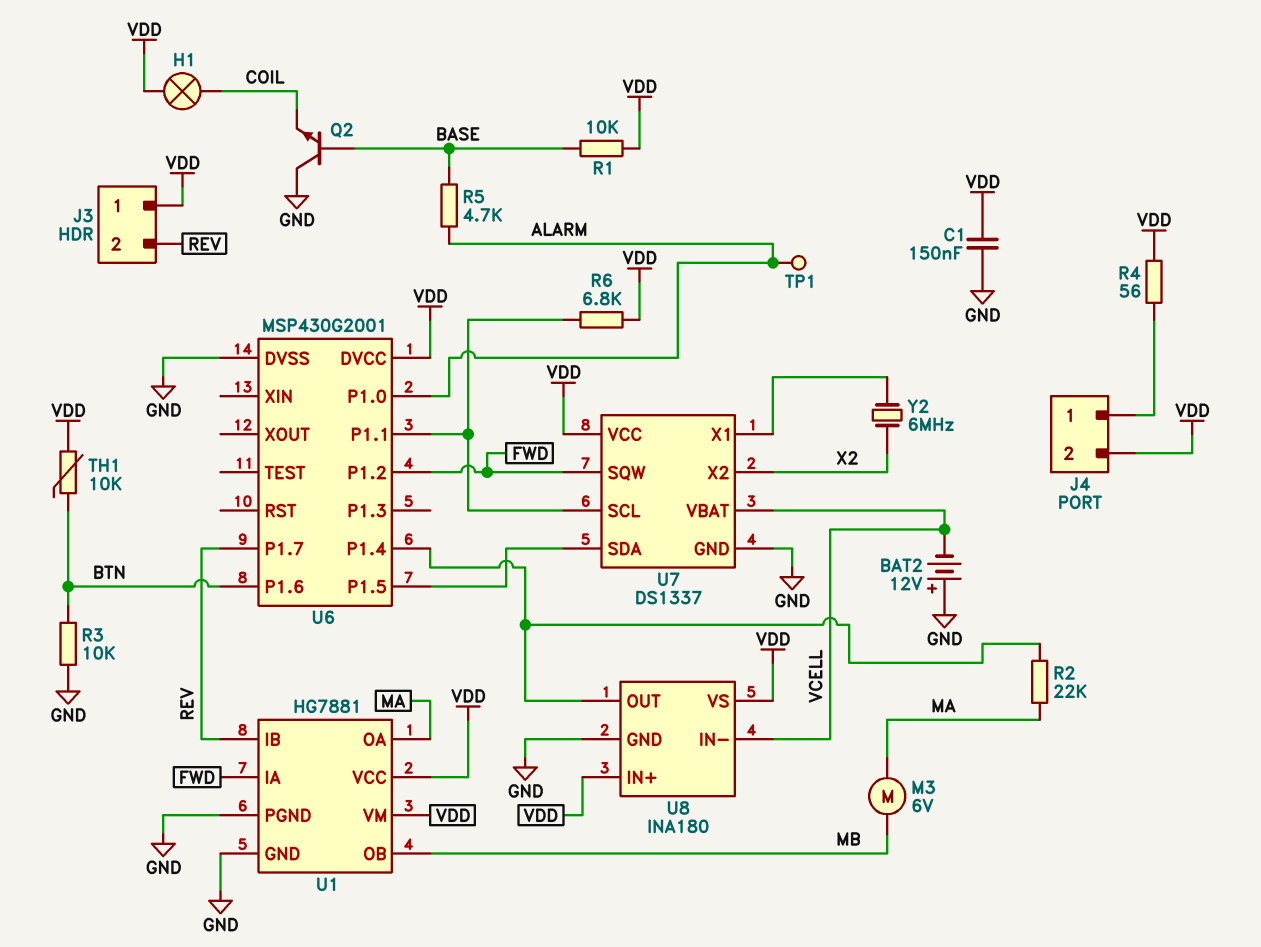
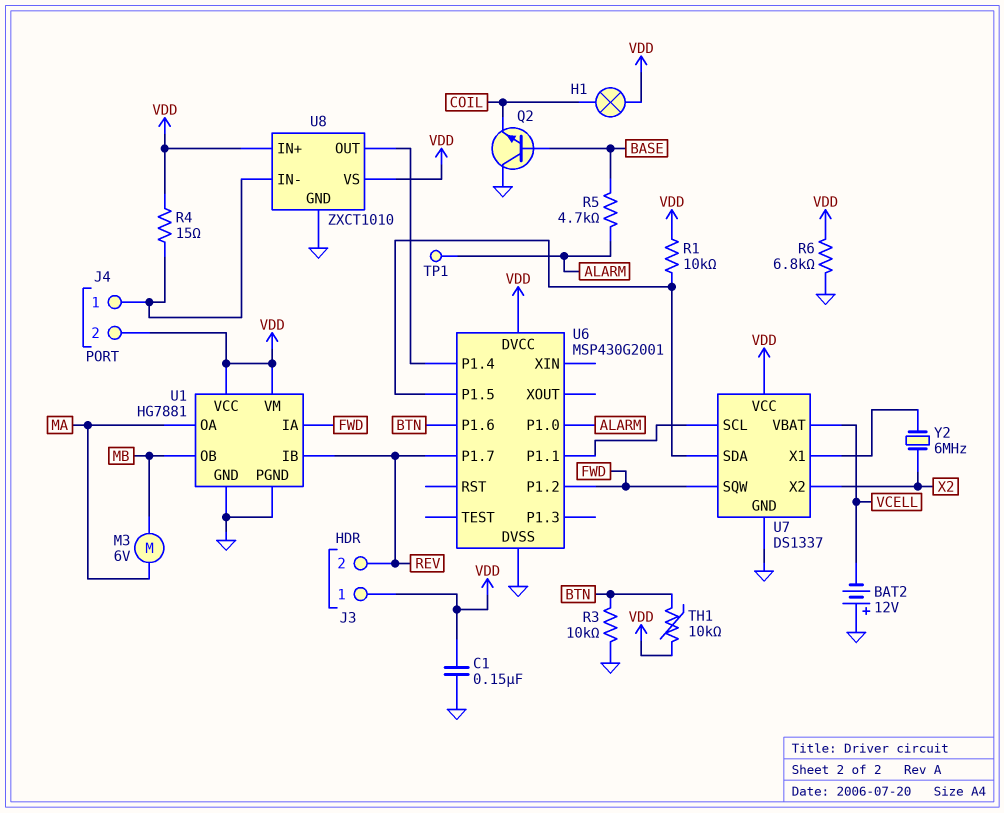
R1: 10k (BASE, VDD) -> 10k (U6/P1.5, VDD)
R2: 22k (MA, U6/P1.4) -> none
R4: 56 (J4/1, VDD) -> 15 (J4/1, VDD)
R6: 6.8k (U6/P1.1, VDD) -> 6.8k (GND, VDD)
U8: INA180 -> ZXCT1010
U8 pin IN-: VCELL -> J4/1

